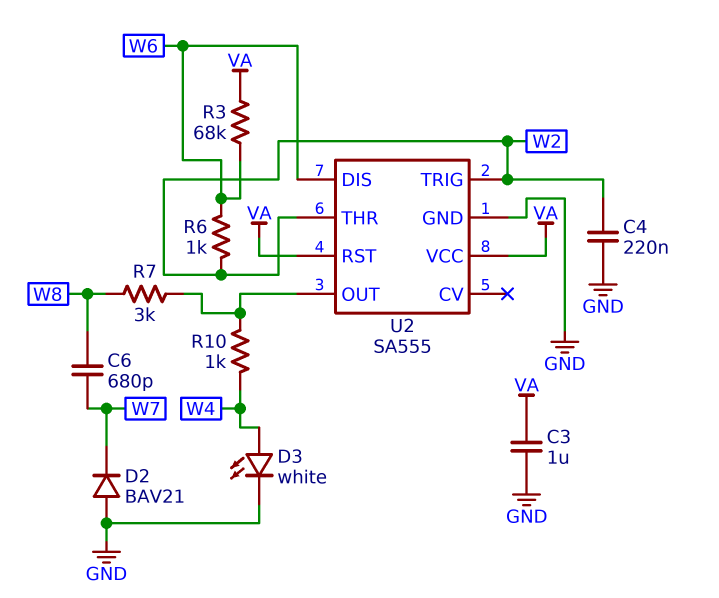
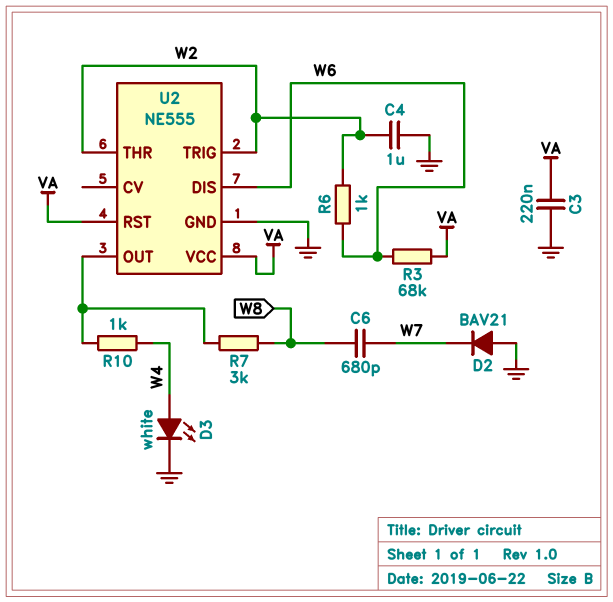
C3: 1uF (GND, VA) -> 220nF (GND, VA)
C4: 220nF (GND, W2) -> 1uF (GND, W2)
U2: SA555 -> NE555

